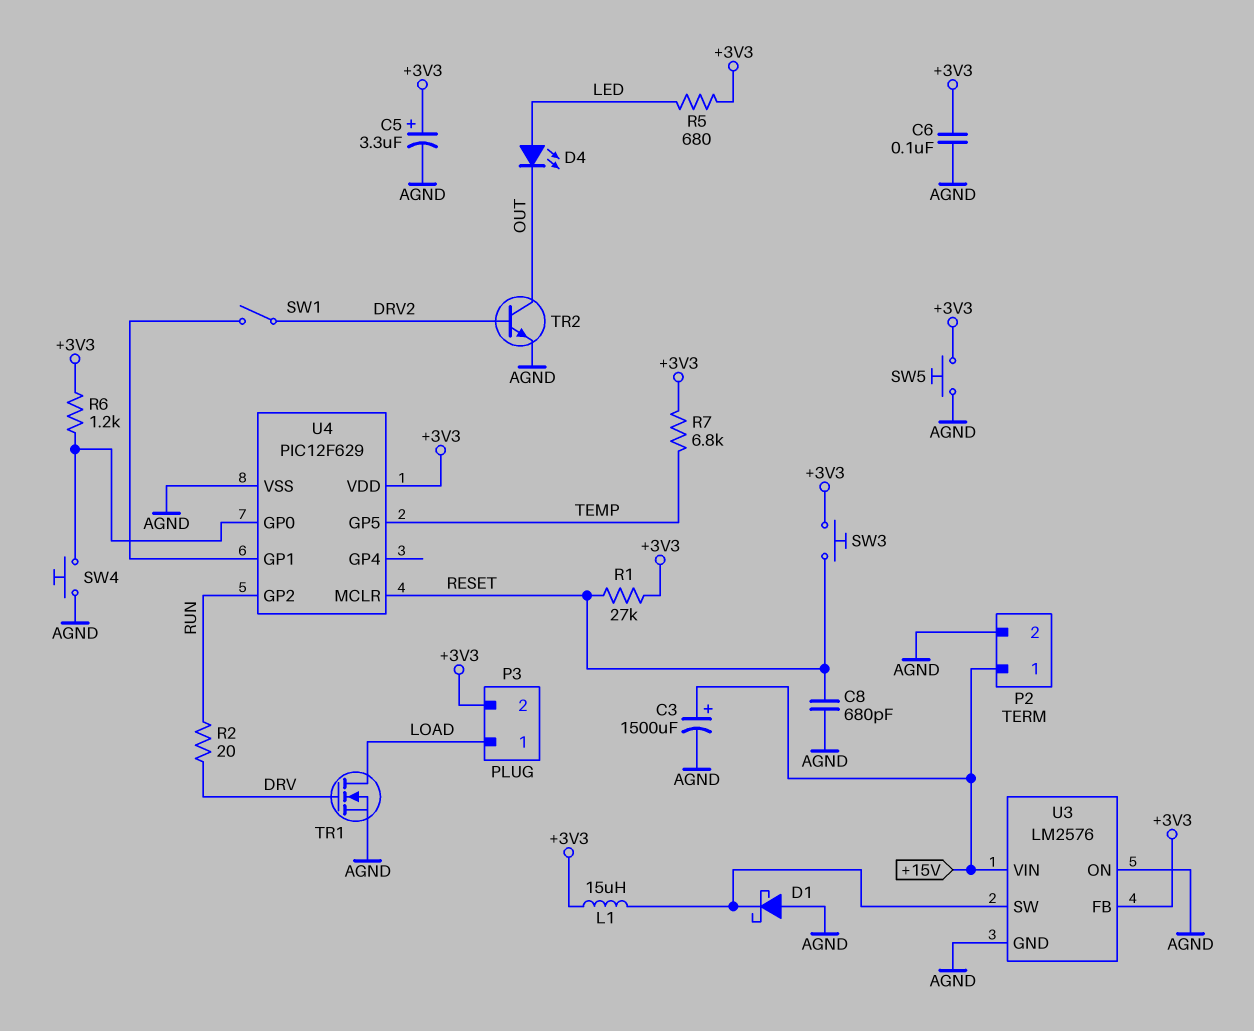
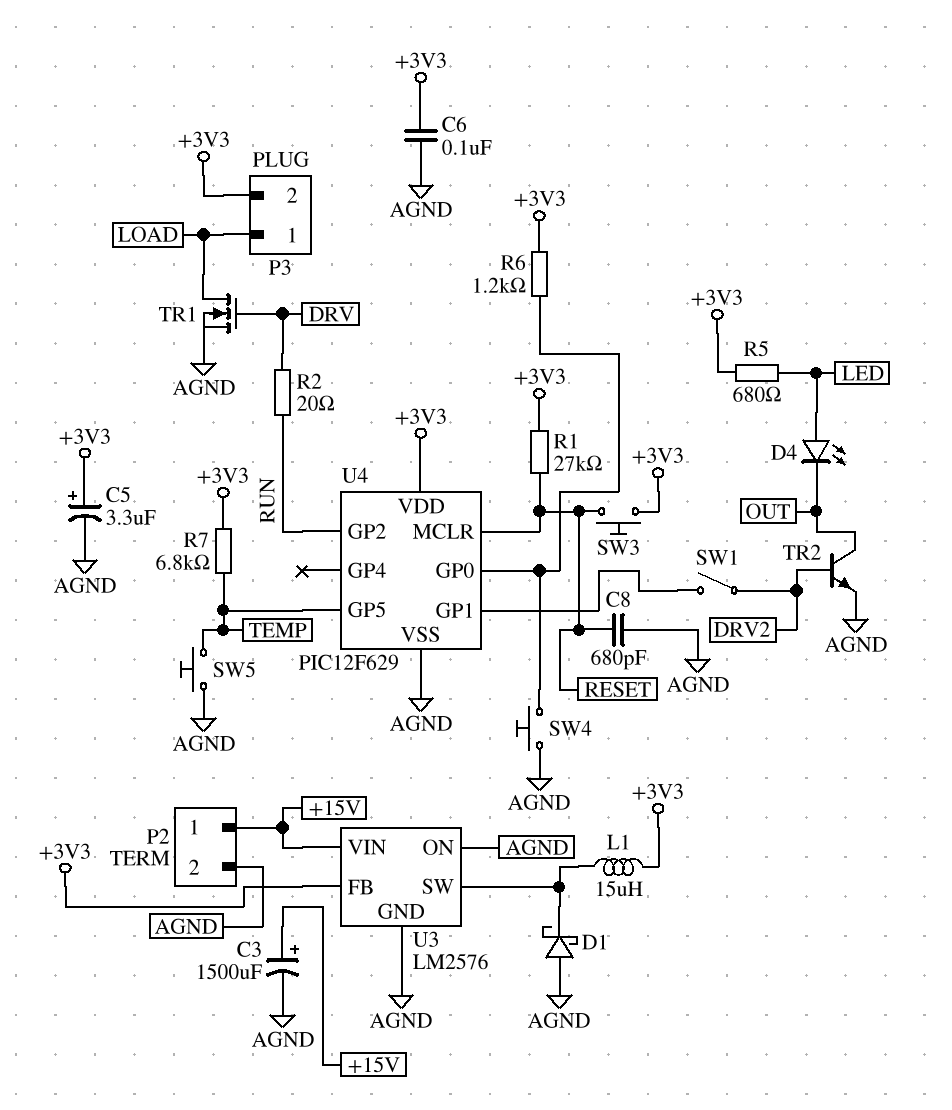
SW5: button (+3V3, AGND) -> button (AGND, TEMP)

